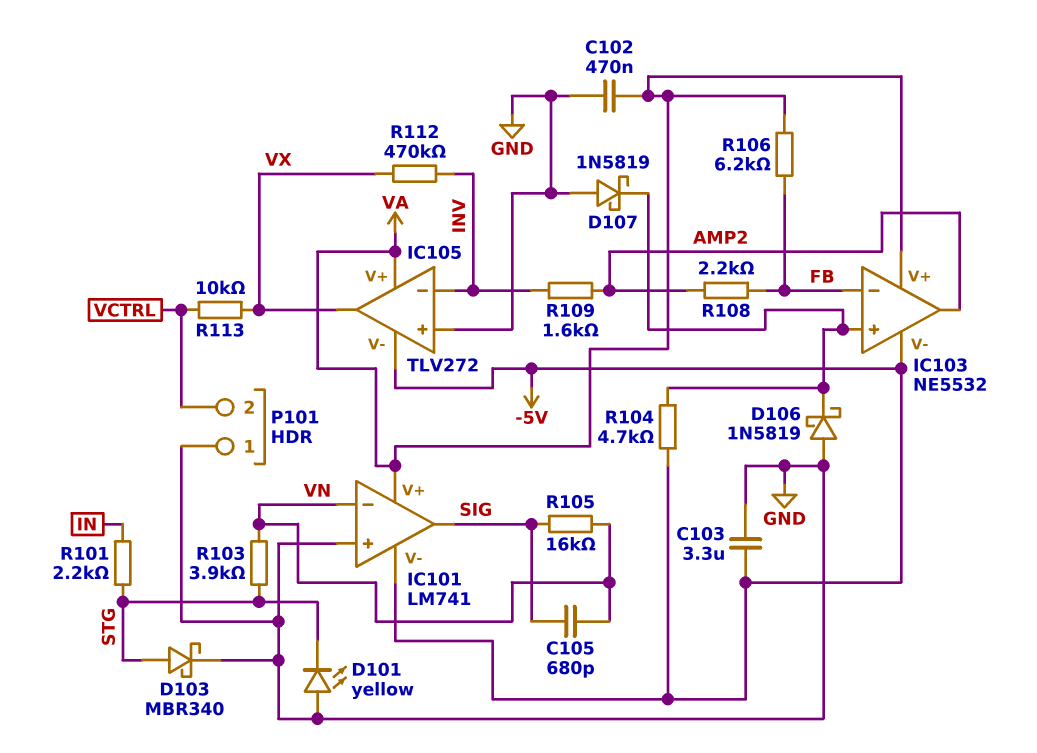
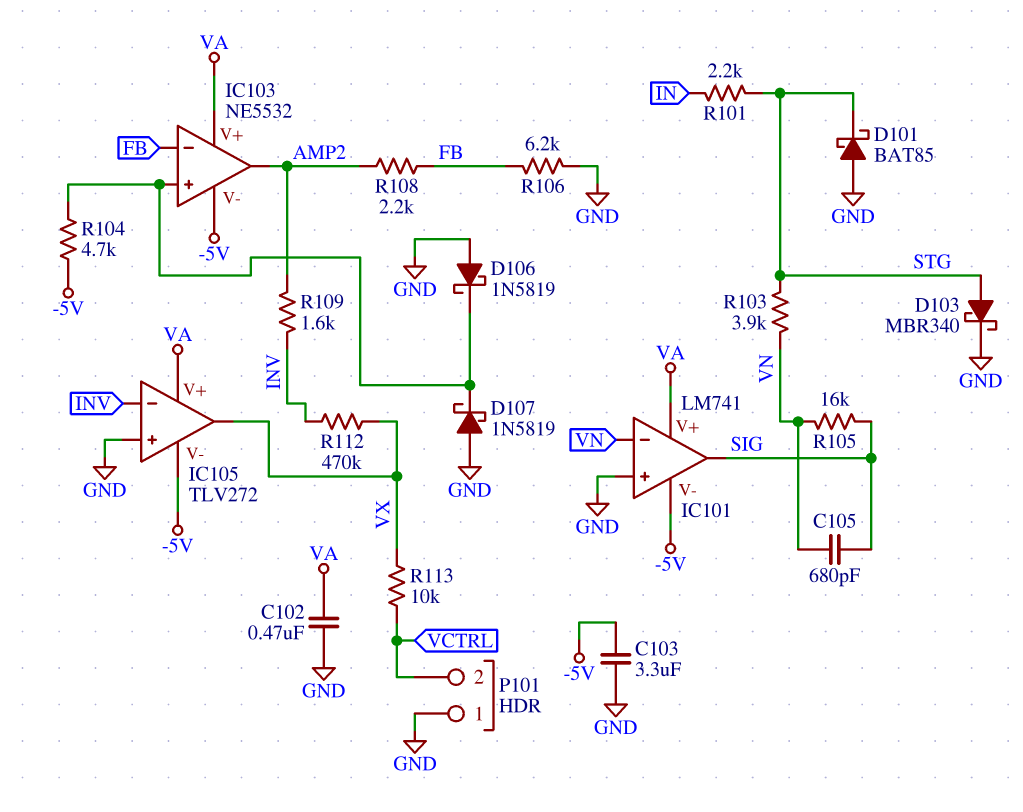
D101: LED yellow (A GND, K STG) -> schottky BAT85 (A GND, K STG)
R106: 6.2k (FB, VA) -> 6.2k (FB, GND)

